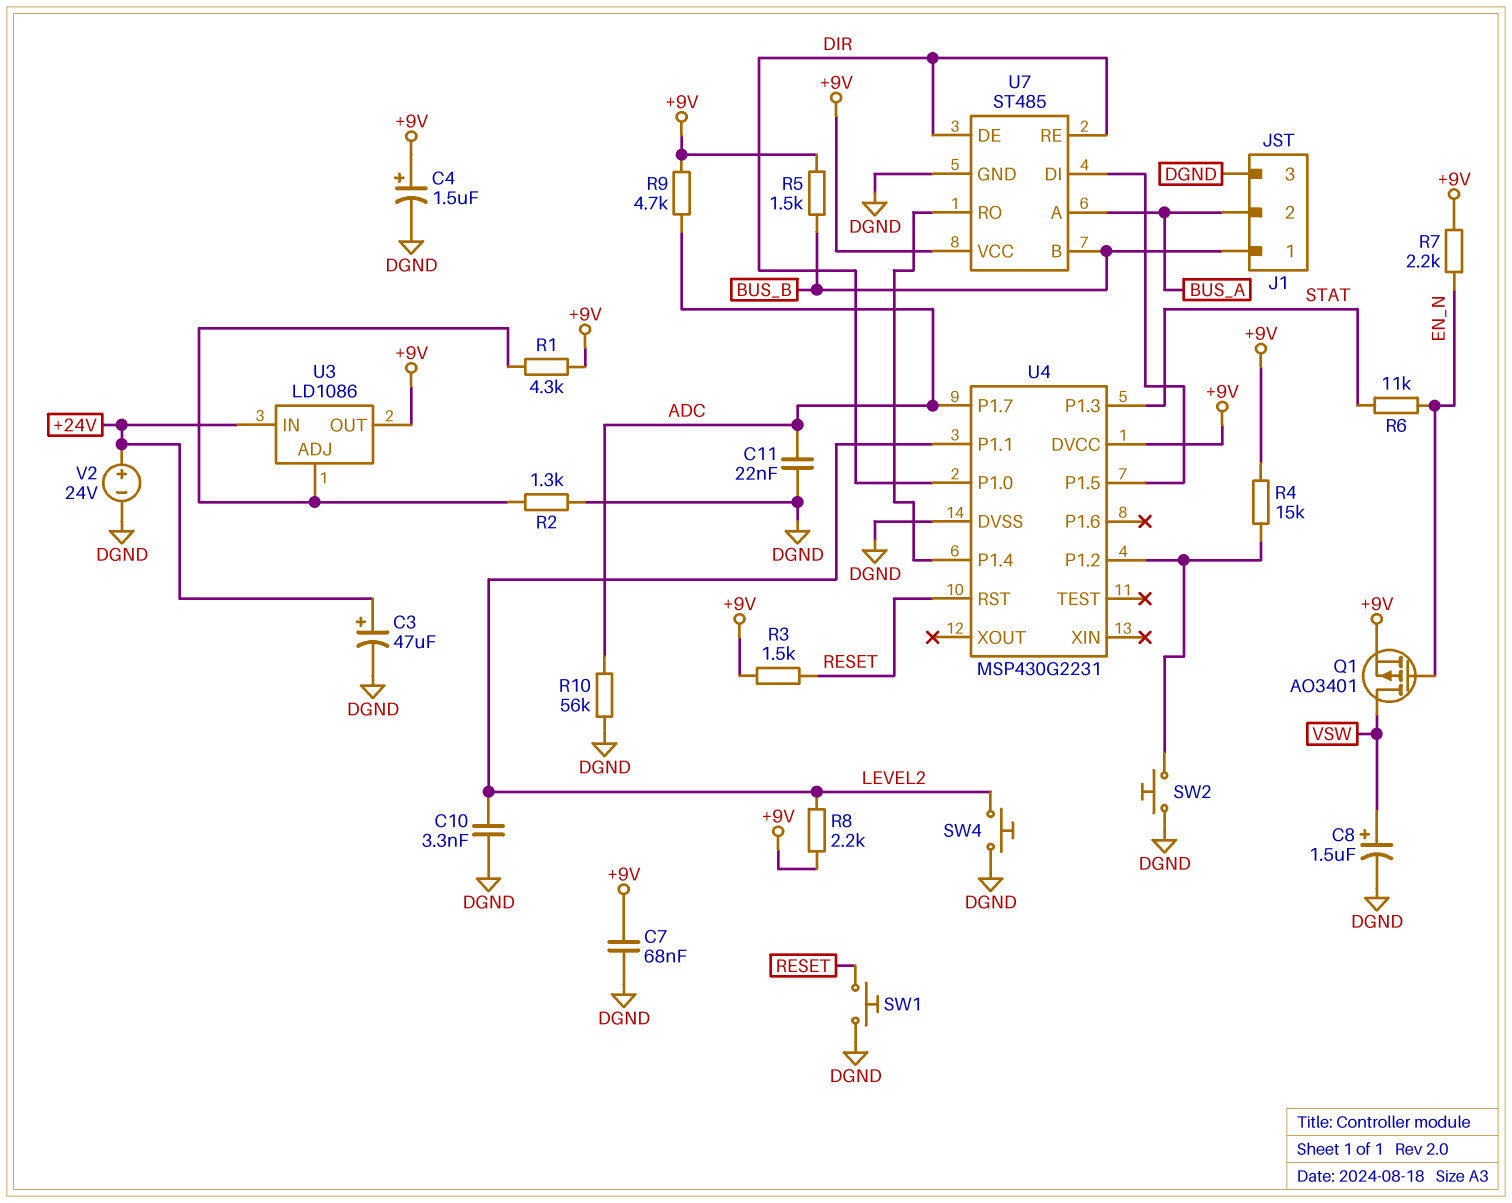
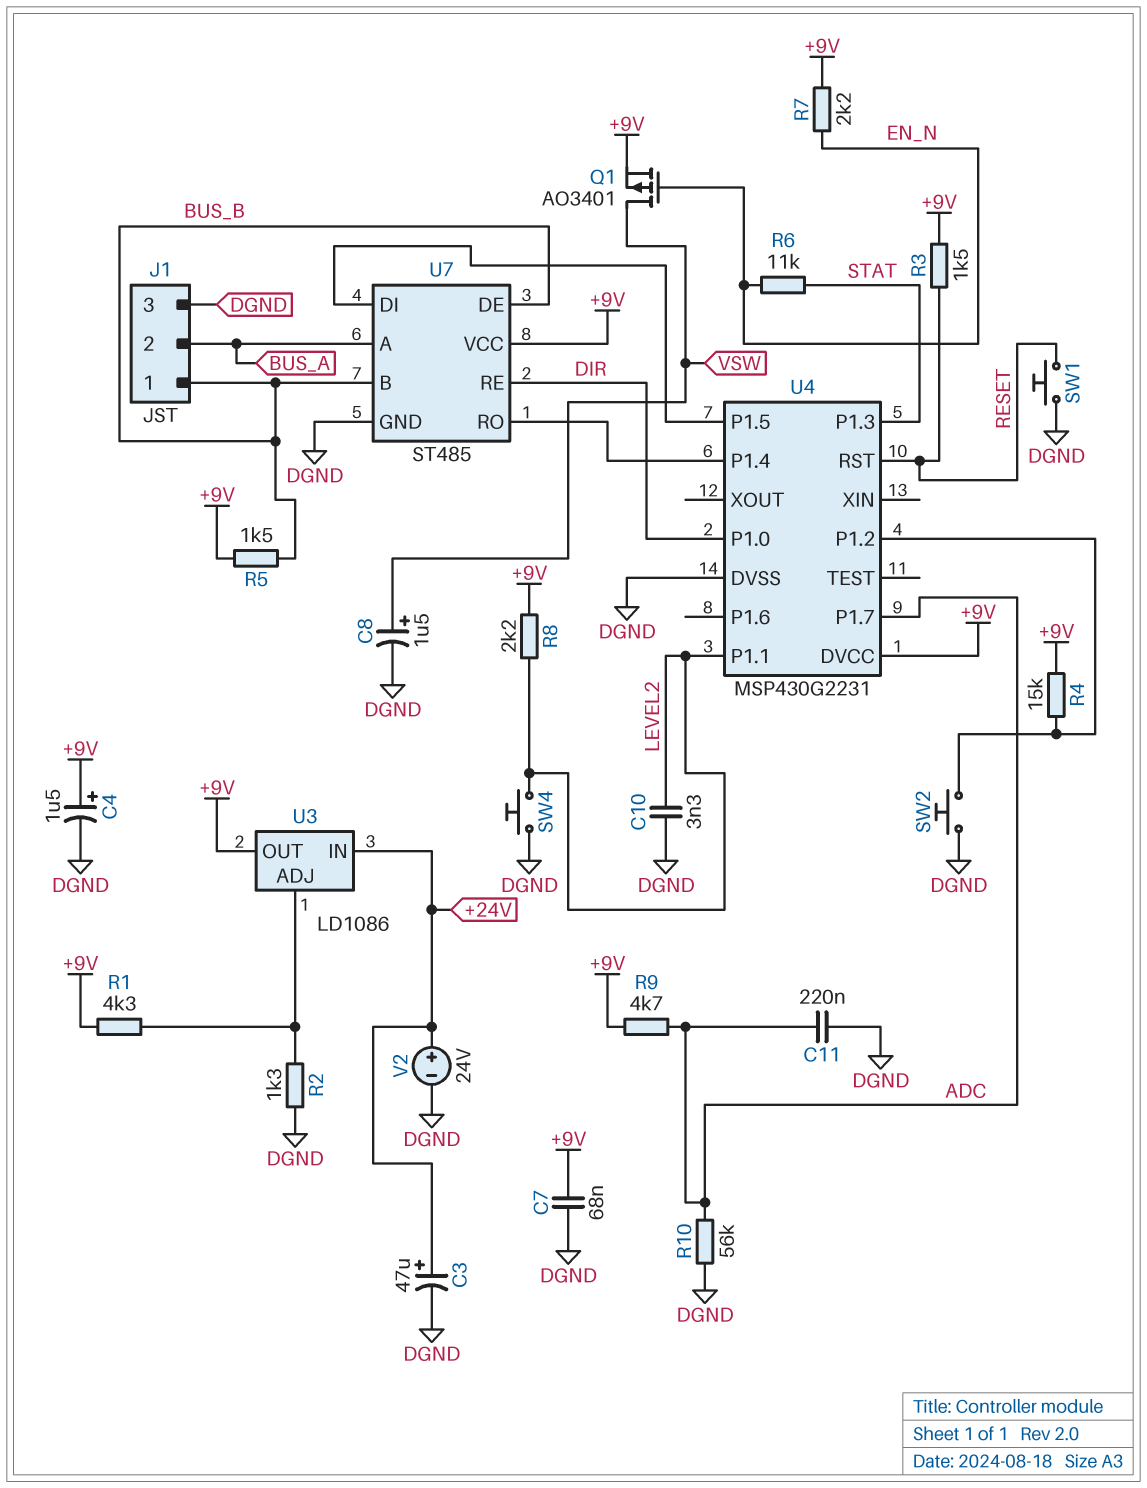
C11: 22nF (ADC, DGND) -> 220nF (ADC, DGND)
U7 pin DE: DIR -> BUS_B

